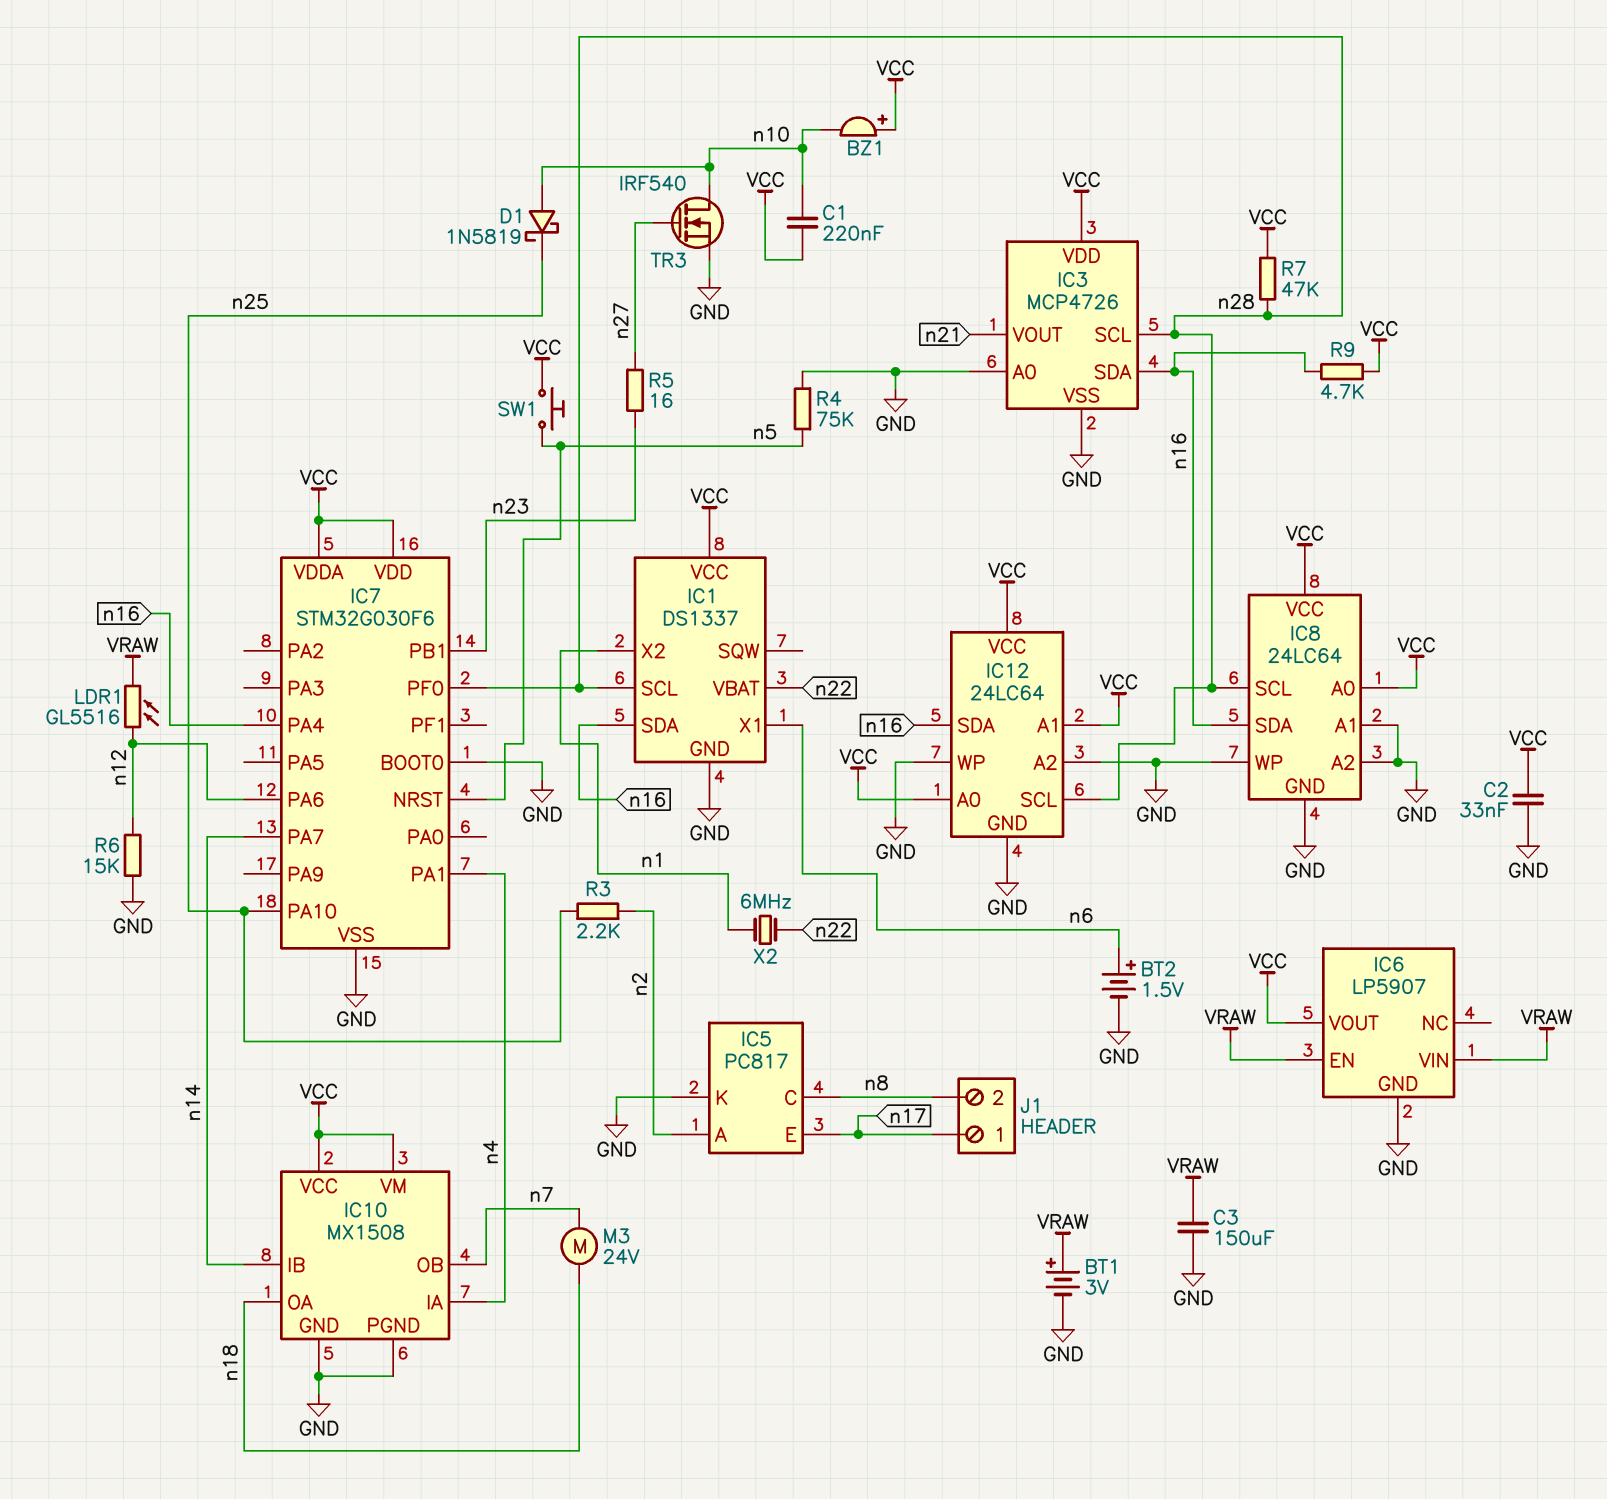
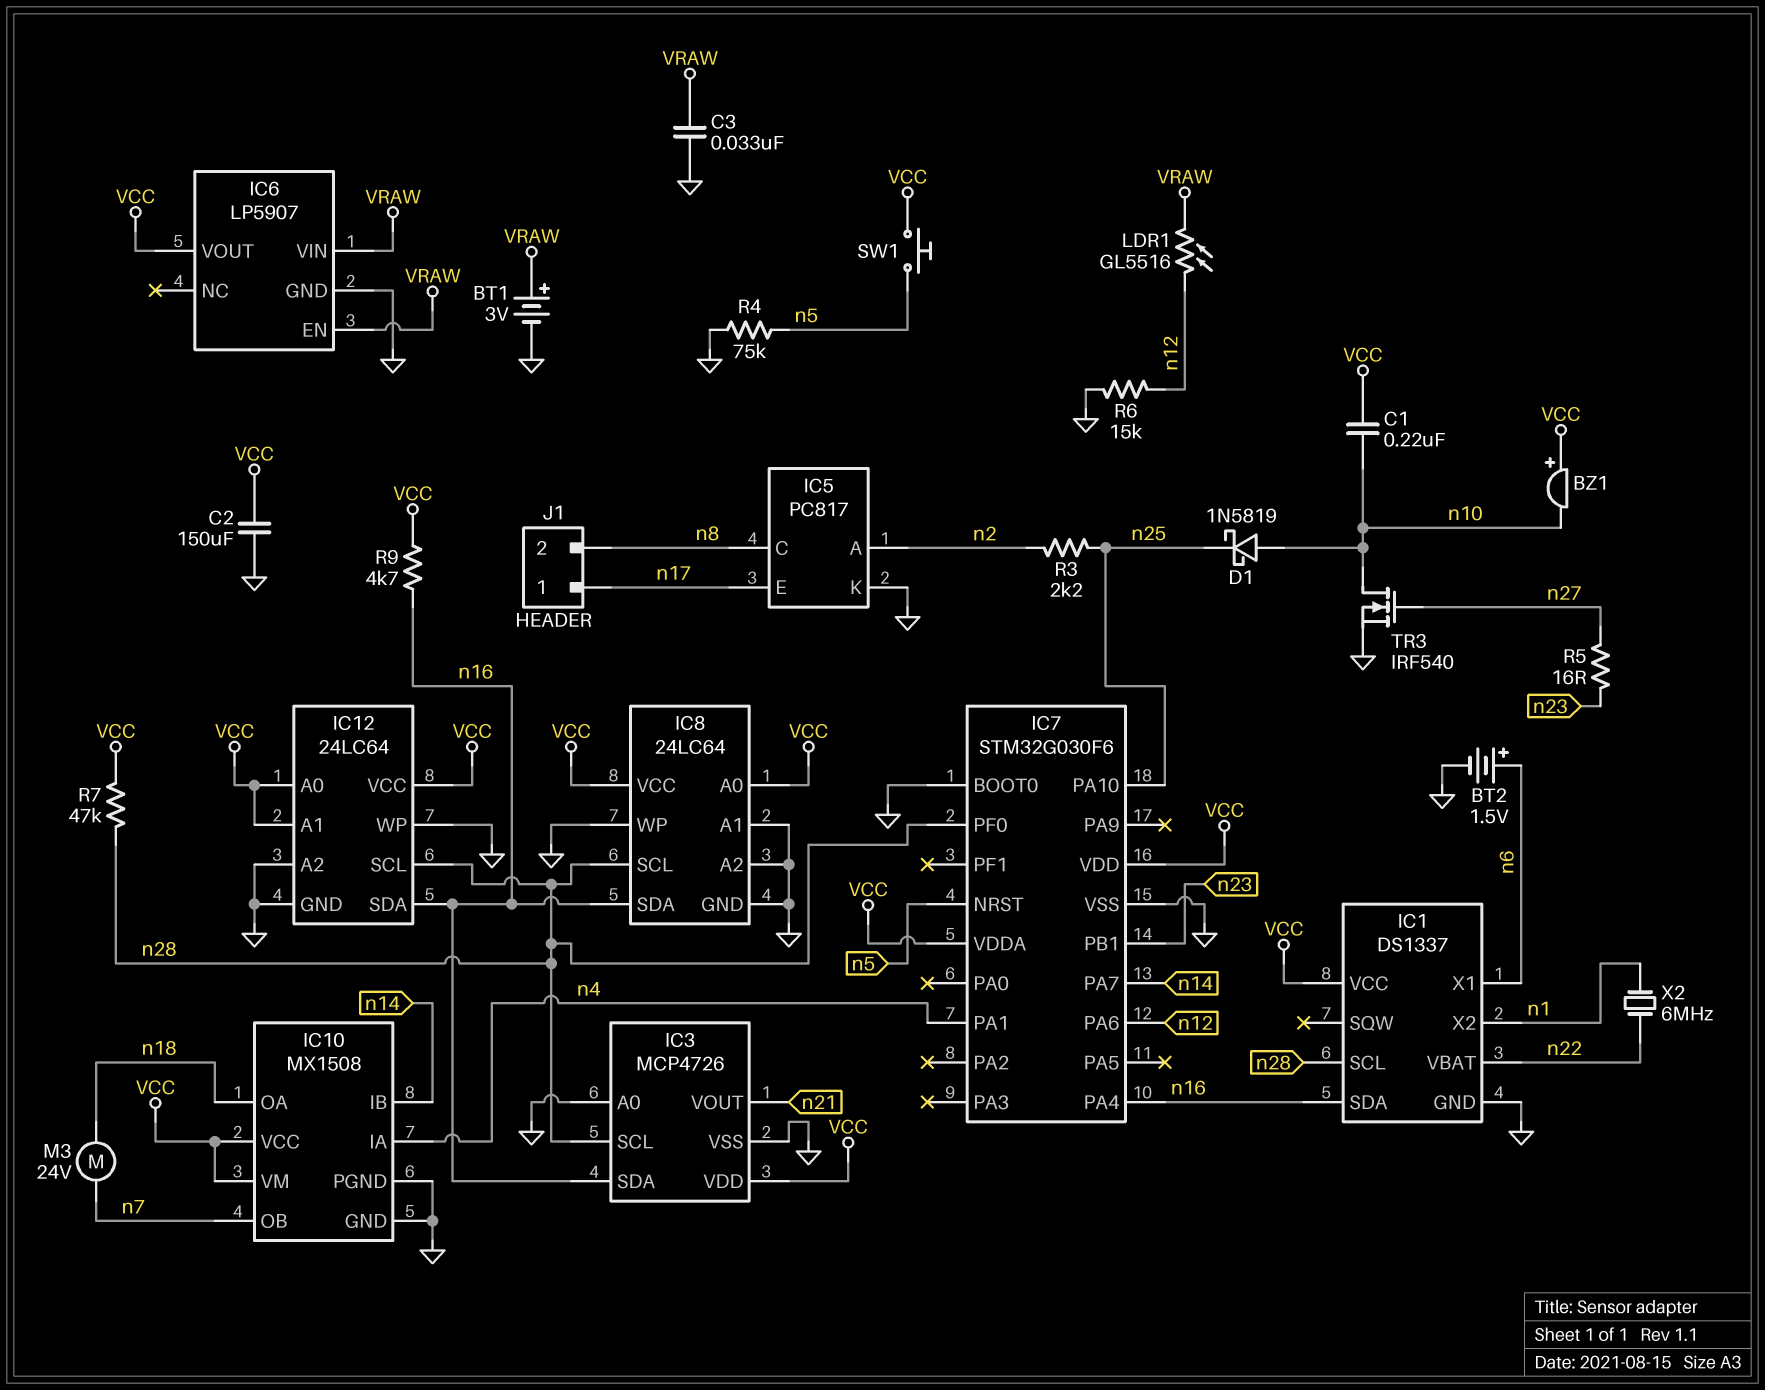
C2: 33nF (GND, VCC) -> 150uF (GND, VCC)
C3: 150uF (GND, VRAW) -> 33nF (GND, VRAW)

